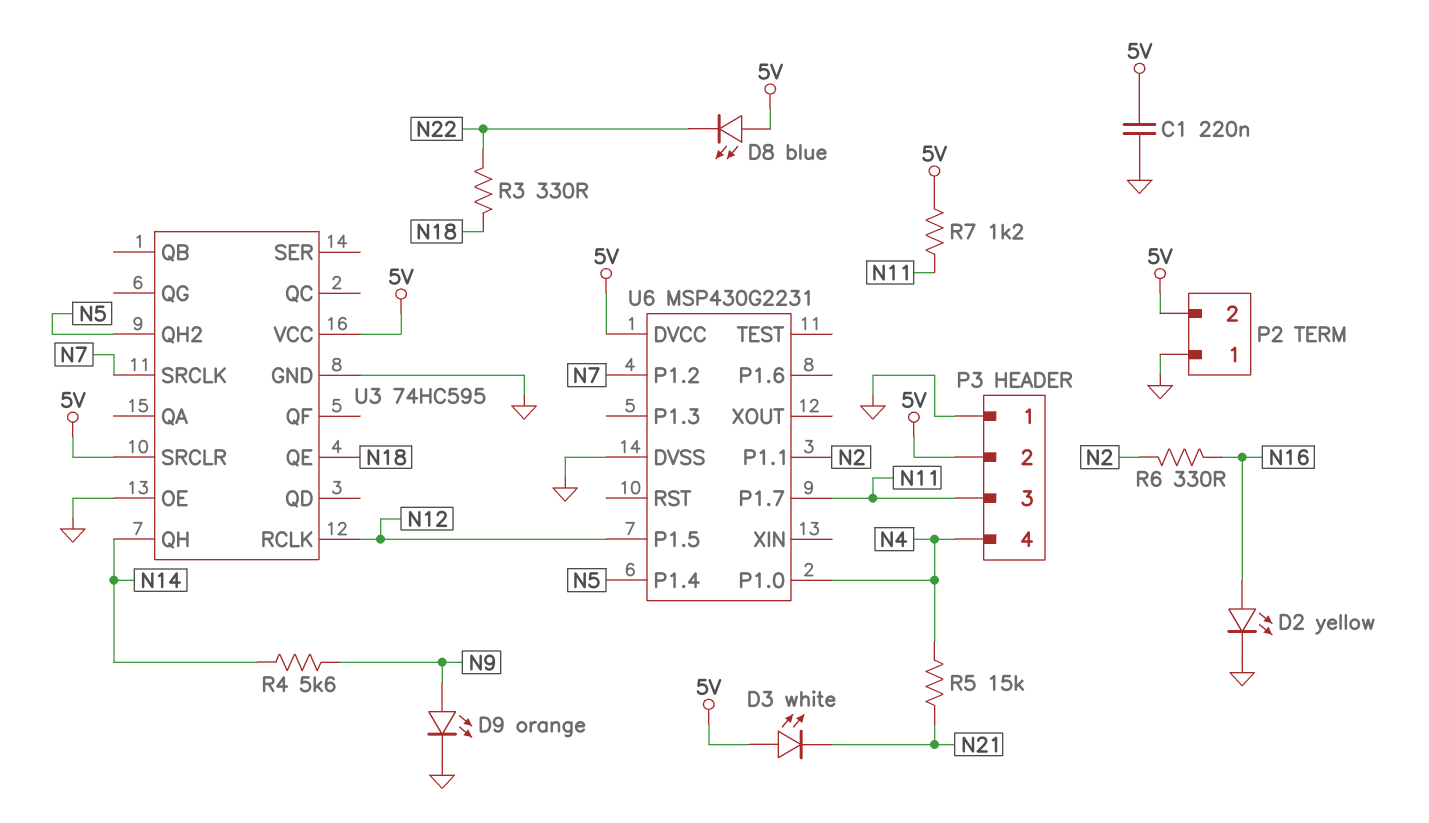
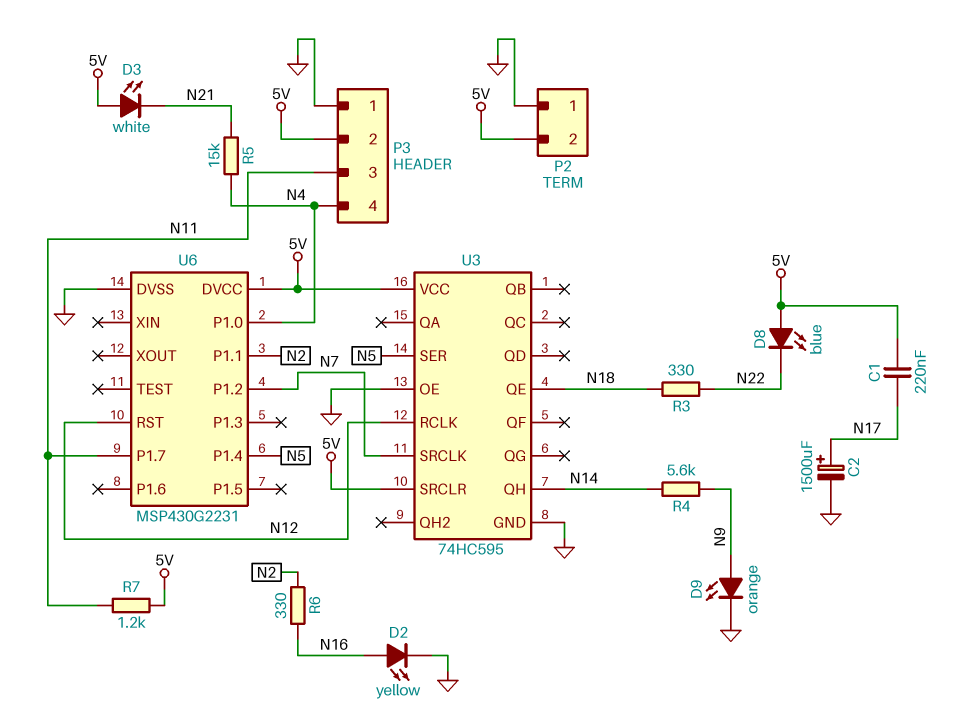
C1: 220nF (5V, GND) -> 220nF (5V, N17)
C2: none -> 1500uF (plus N17, minus GND)
U3 pin QH2: N5 -> none
U3 pin SER: none -> N5
U6 pin P1.5: N12 -> none
U6 pin RST: none -> N12

